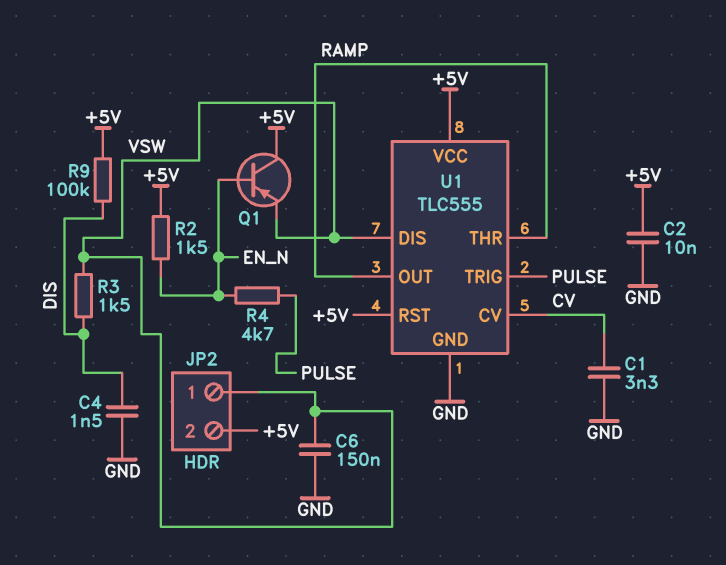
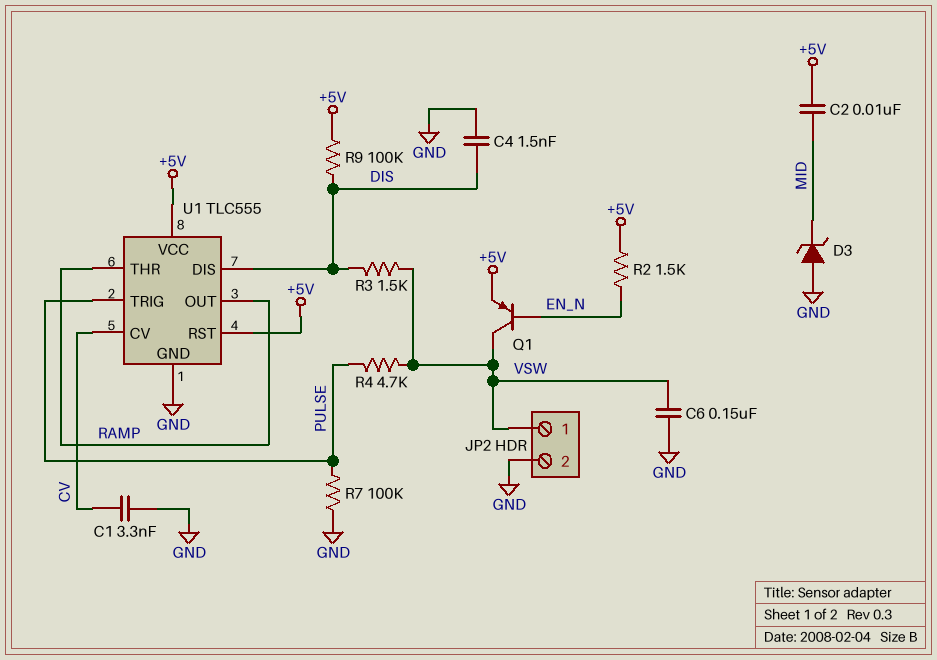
C2: 10nF (+5V, GND) -> 10nF (+5V, MID)
D3: none -> zener (A GND, K MID)
JP2 pin 2: +5V -> GND
Q1: PNP (B EN_N, C +5V, E VSW) -> PNP (B EN_N, C VSW, E +5V)
R4: 4.7k (EN_N, PULSE) -> 4.7k (PULSE, VSW)
R7: none -> 100k (GND, PULSE)
U1 pin DIS: VSW -> DIS

